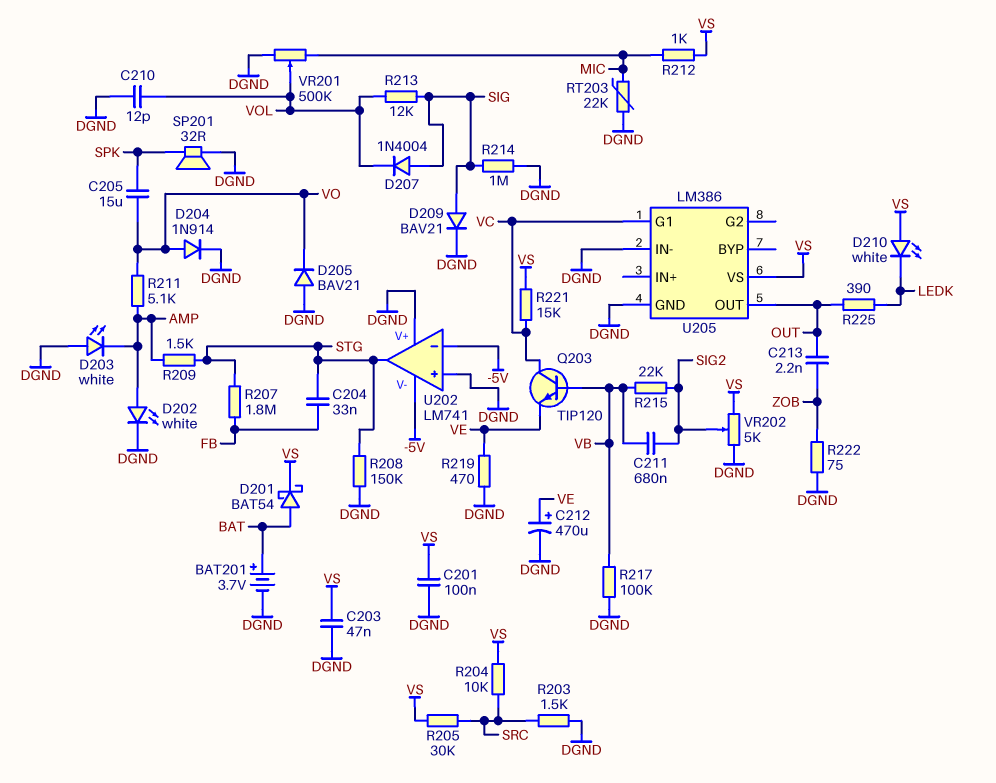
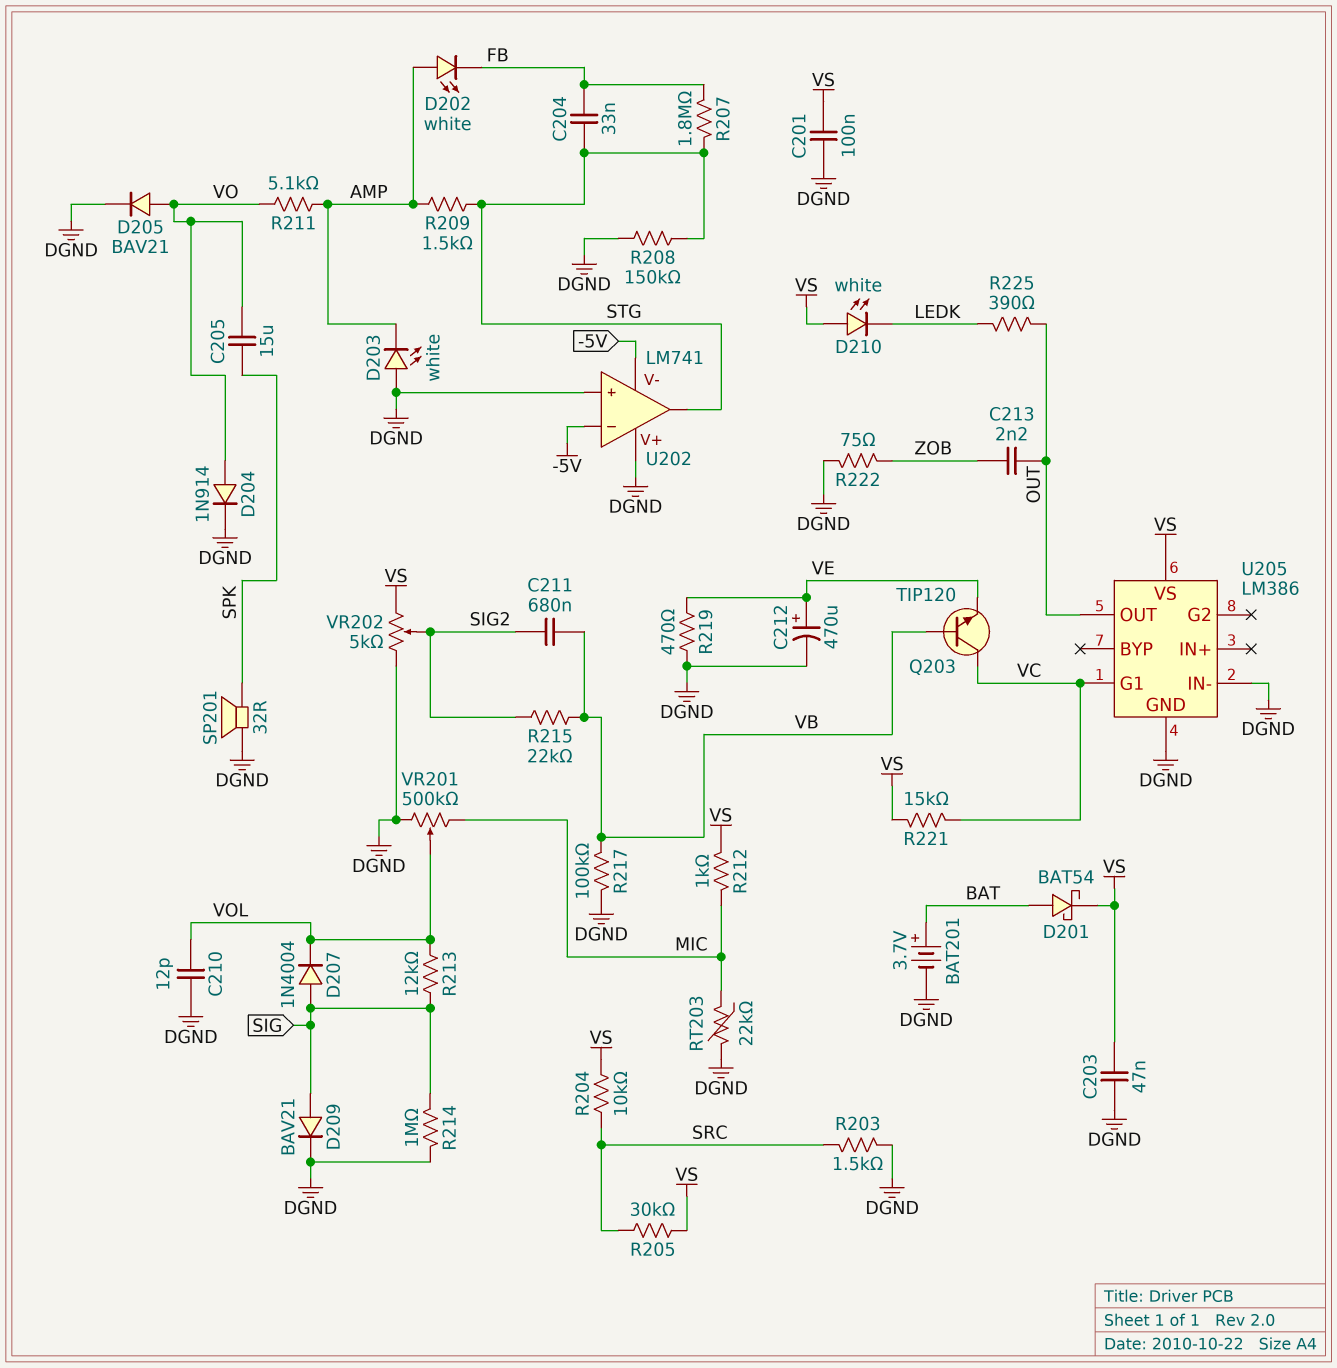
D202: LED white (A AMP, K DGND) -> LED white (A AMP, K FB)
D205: diode BAV21 (A DGND, K VO) -> diode BAV21 (A VO, K DGND)

